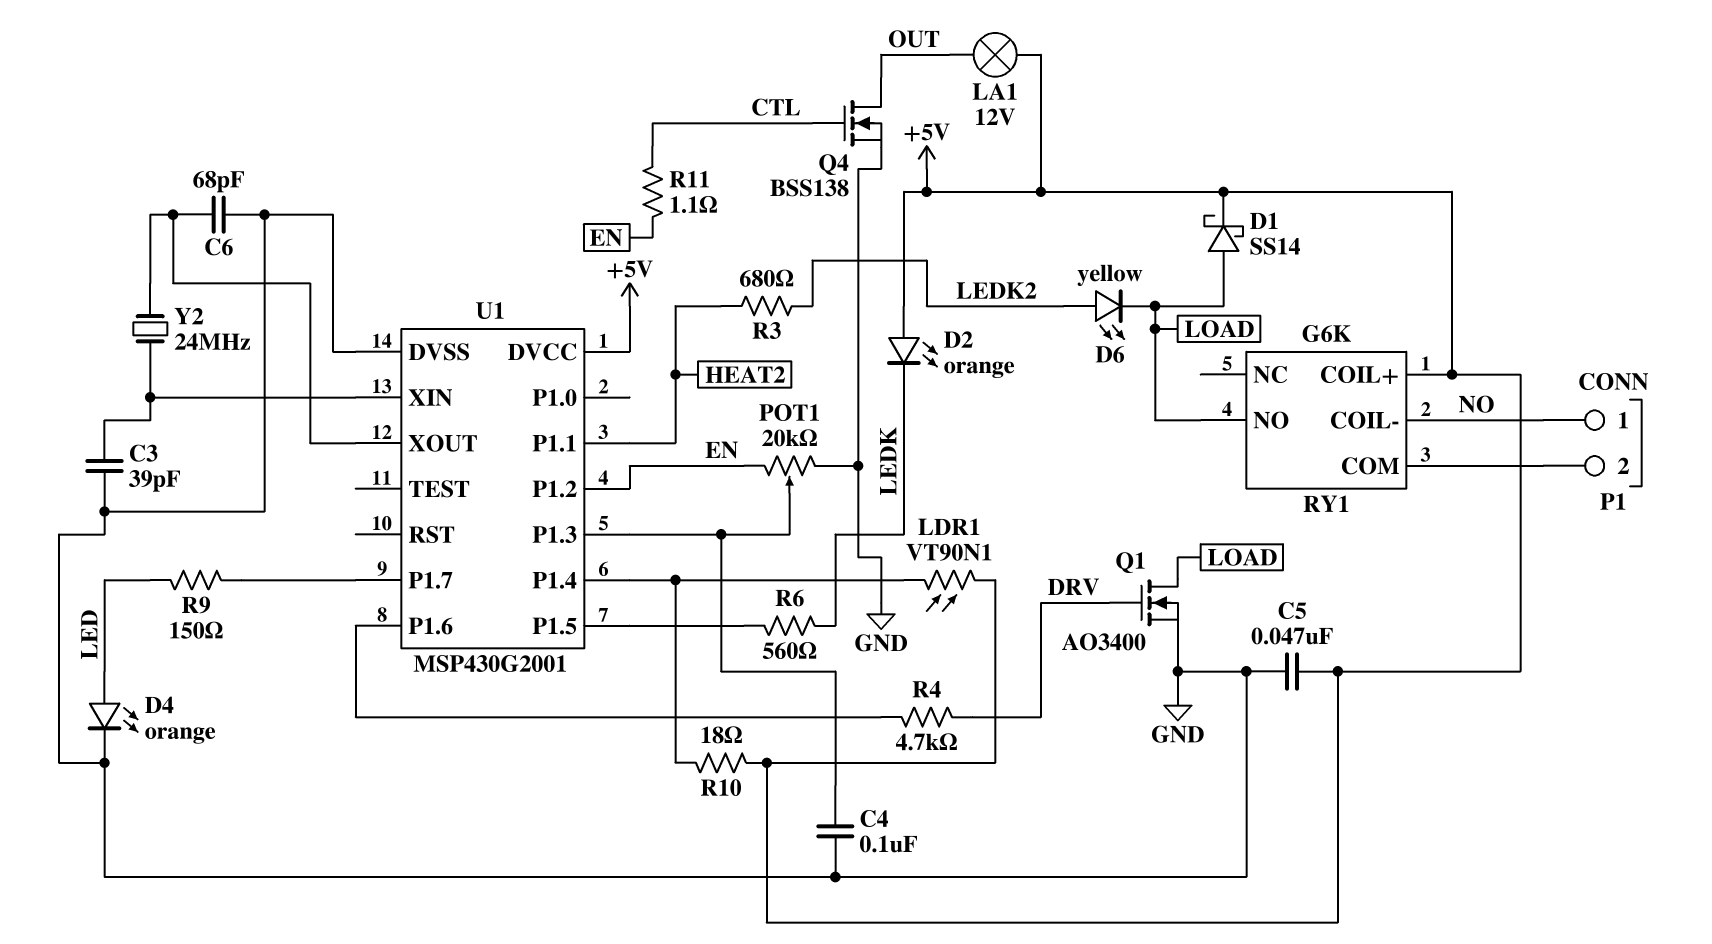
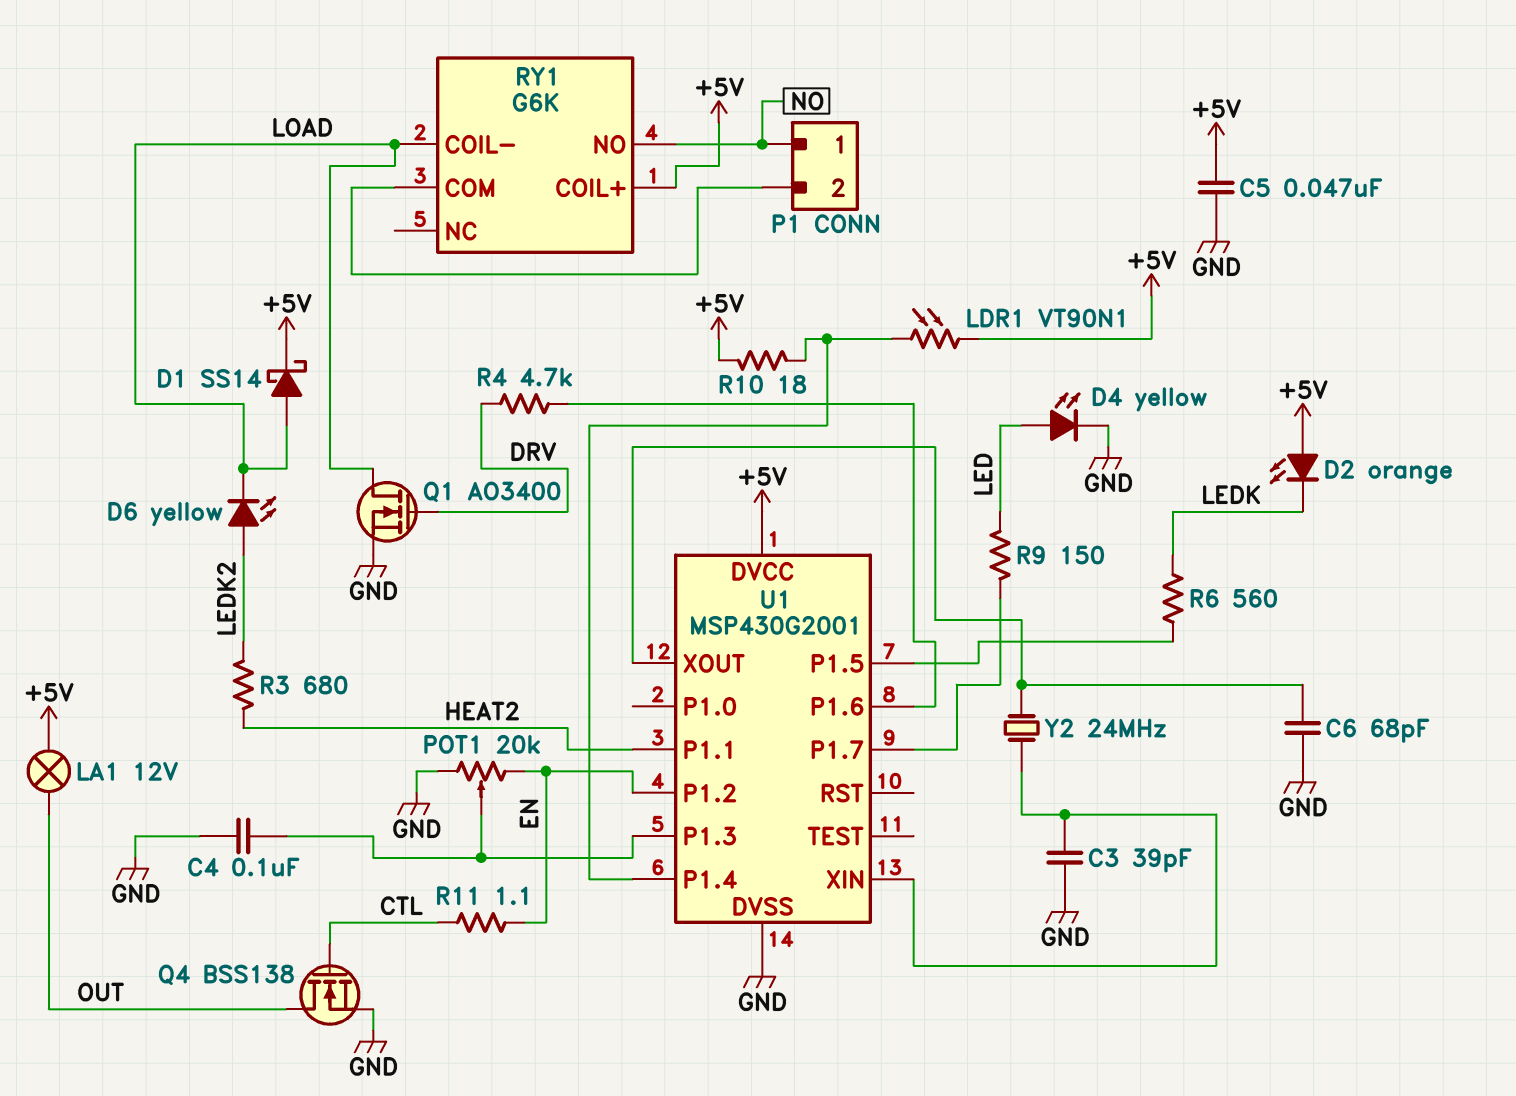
D4: LED orange (A LED, K GND) -> LED yellow (A LED, K GND)
RY1 pin COIL-: NO -> LOAD
RY1 pin NO: LOAD -> NO

